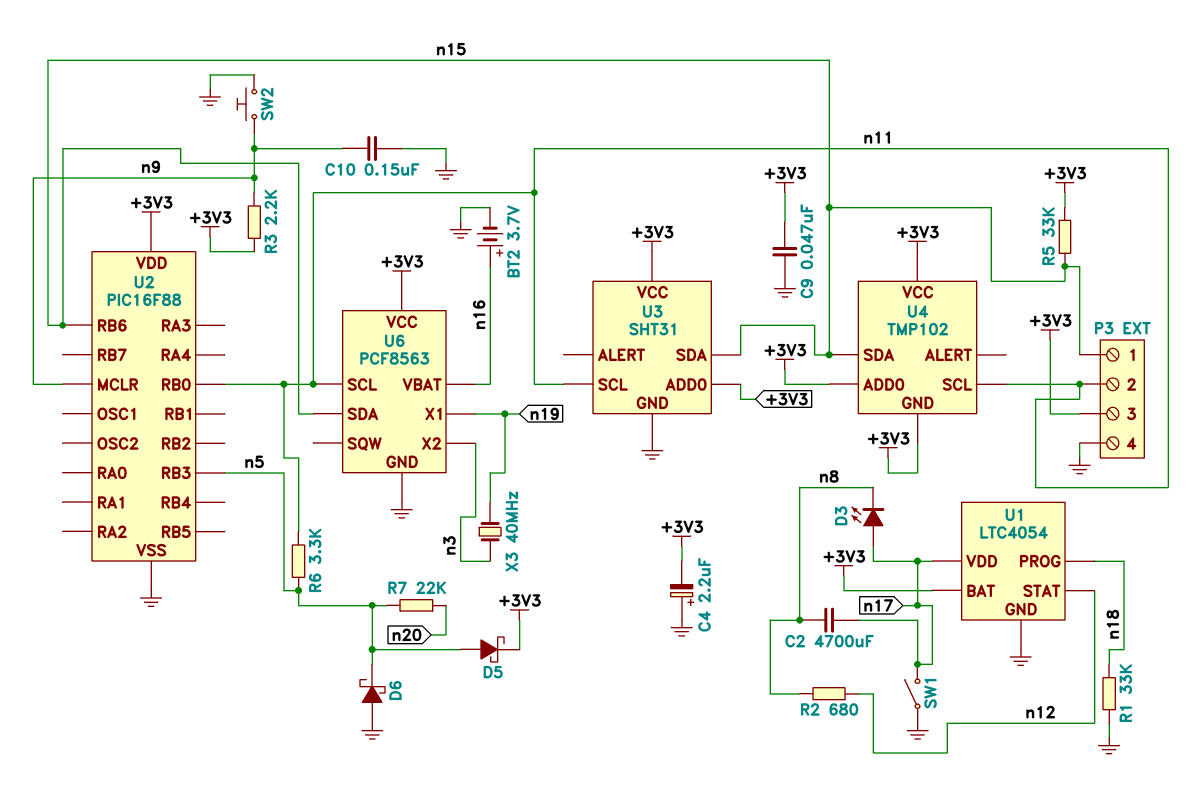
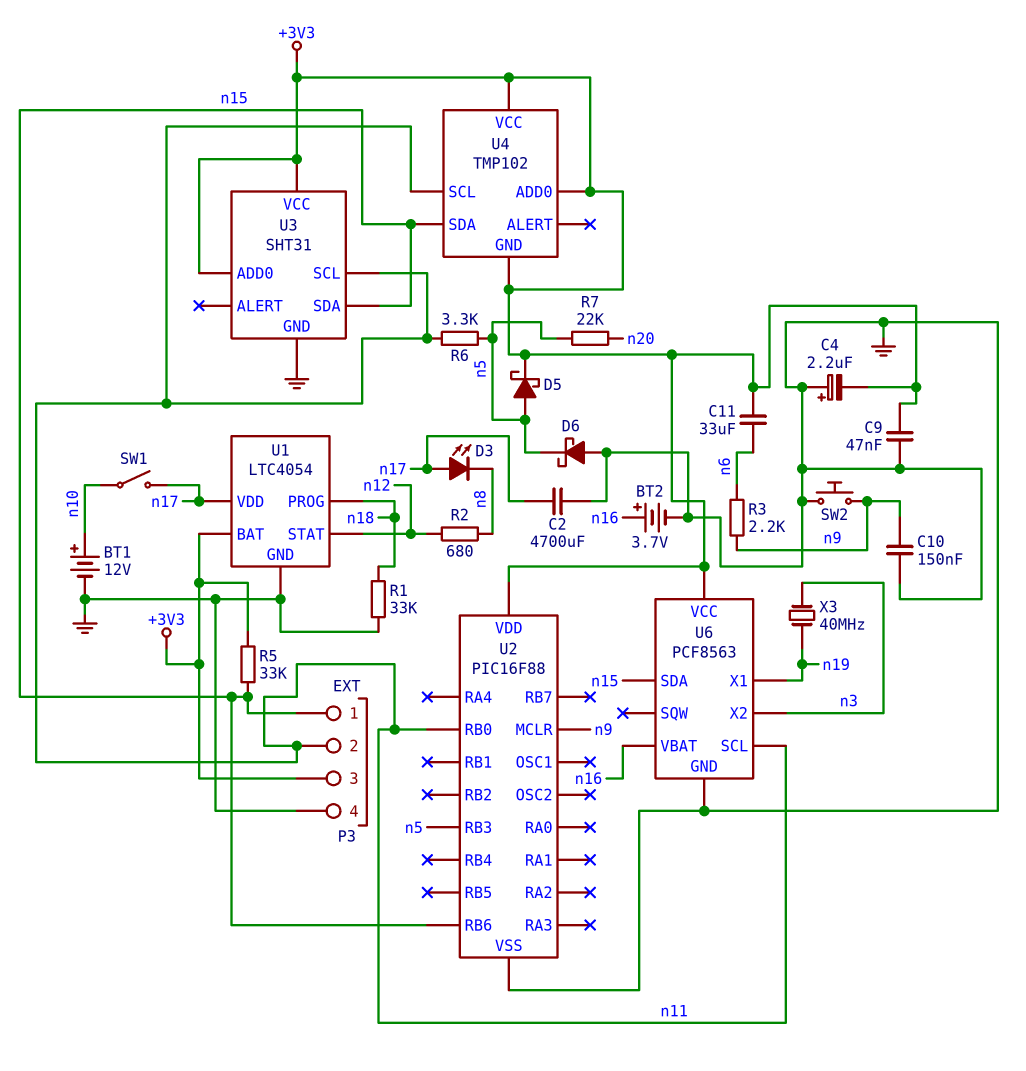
BT1: none -> 12V (plus n10, minus GND)
C2: 4700uF (n8, n17) -> 4700uF (GND, n17)
C11: none -> 33uF (+3V3, n6)
R3: 2.2k (+3V3, n9) -> 2.2k (n6, n9)
SW1: switch (GND, n17) -> switch (n10, n17)

